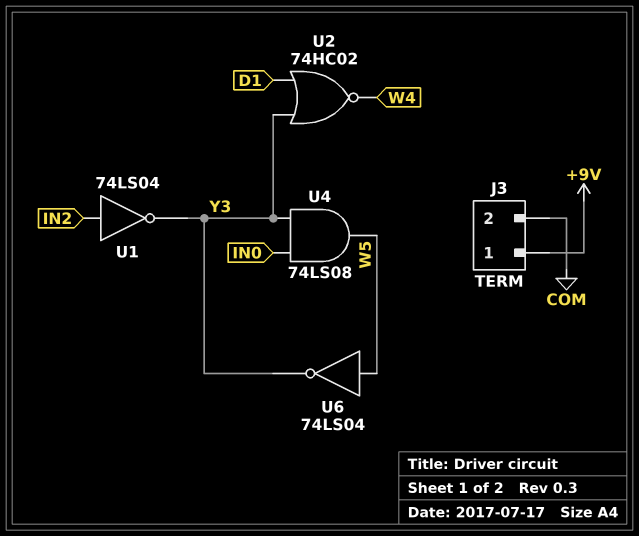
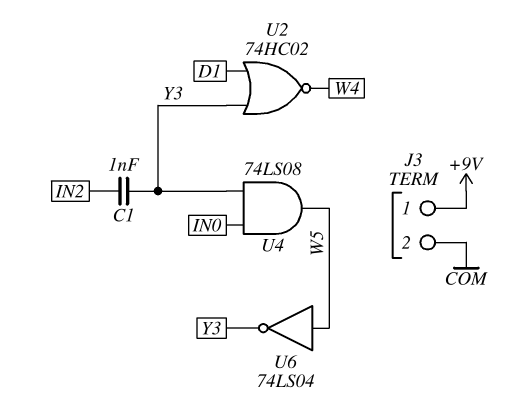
C1: none -> 1nF (IN2, Y3)
U1: NOT 74LS04 (in IN2, out Y3) -> none

